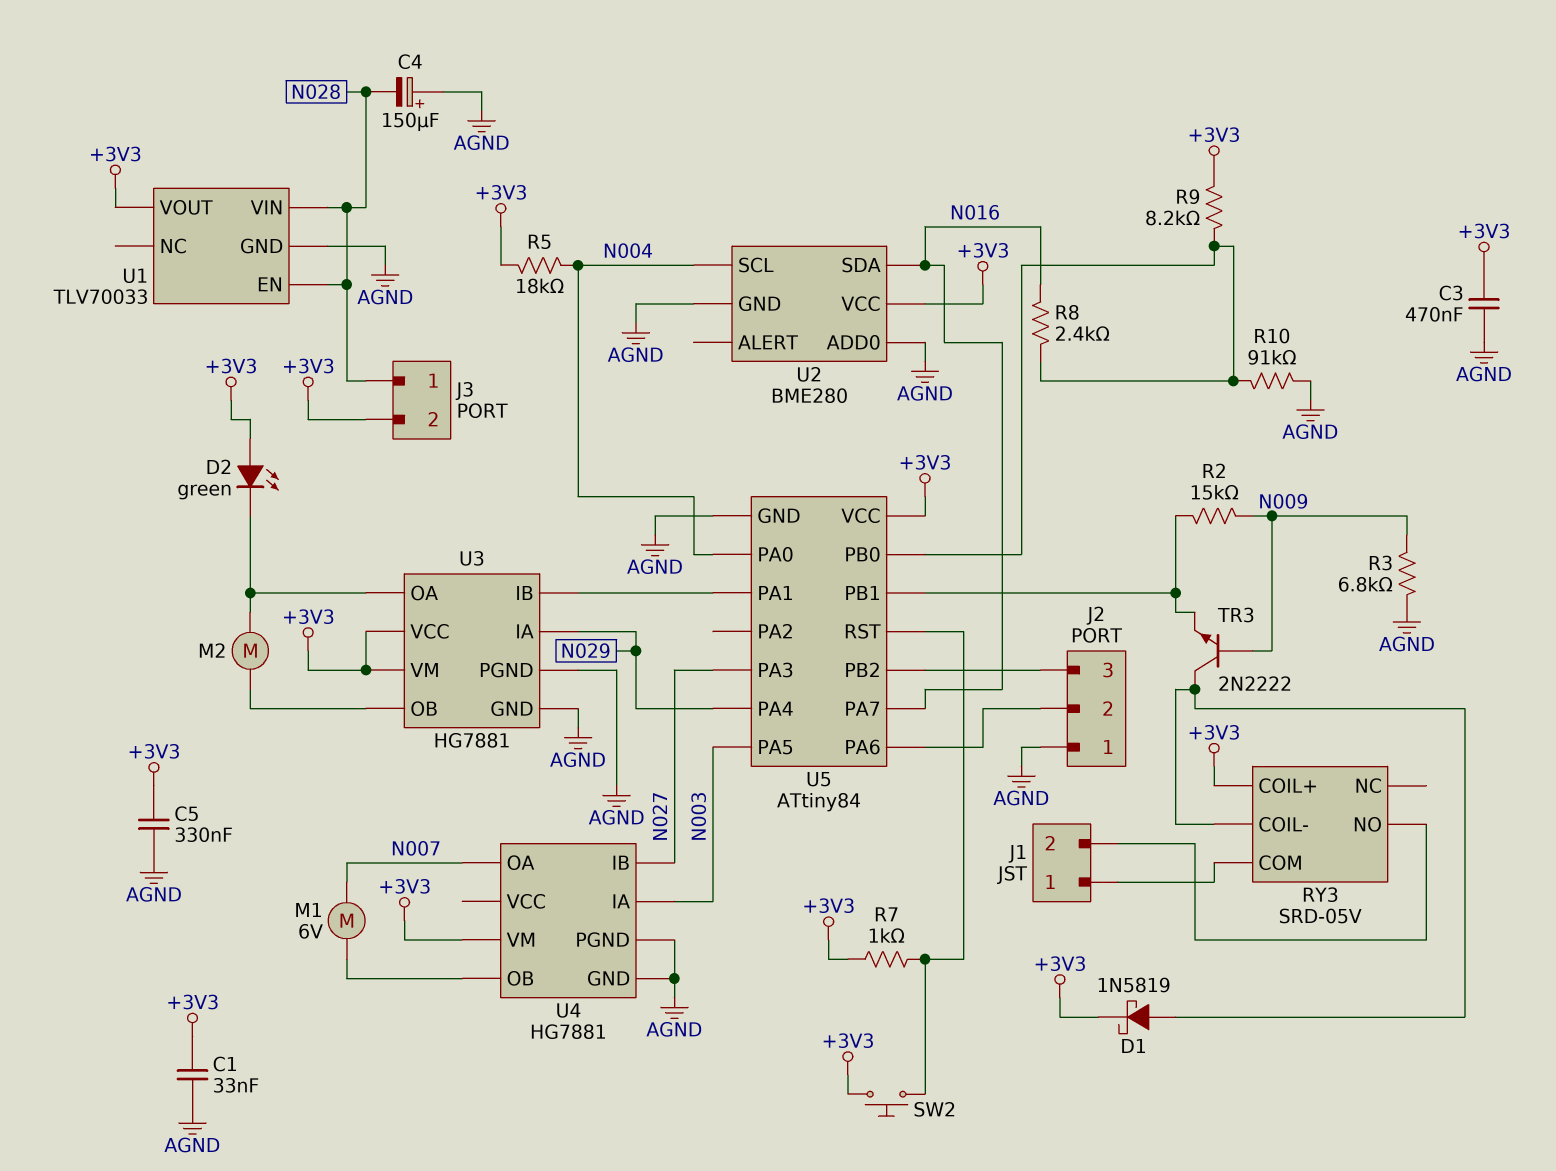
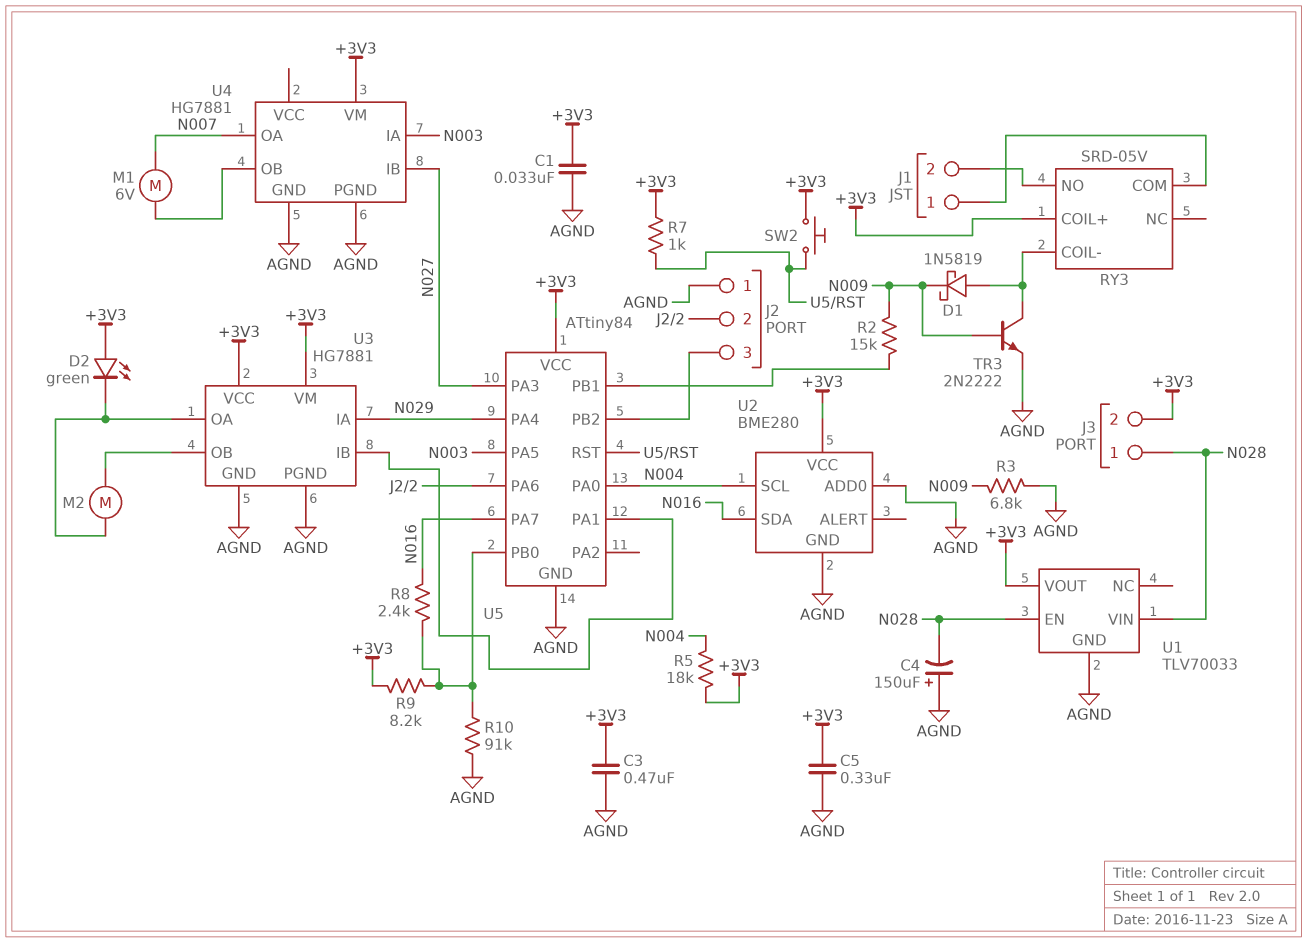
D1: schottky 1N5819 (A RY3/COIL-, K +3V3) -> schottky 1N5819 (A RY3/COIL-, K N009)
TR3: NPN 2N2222 (B N009, C RY3/COIL-, E U5/PB1) -> NPN 2N2222 (B N009, C RY3/COIL-, E AGND)

